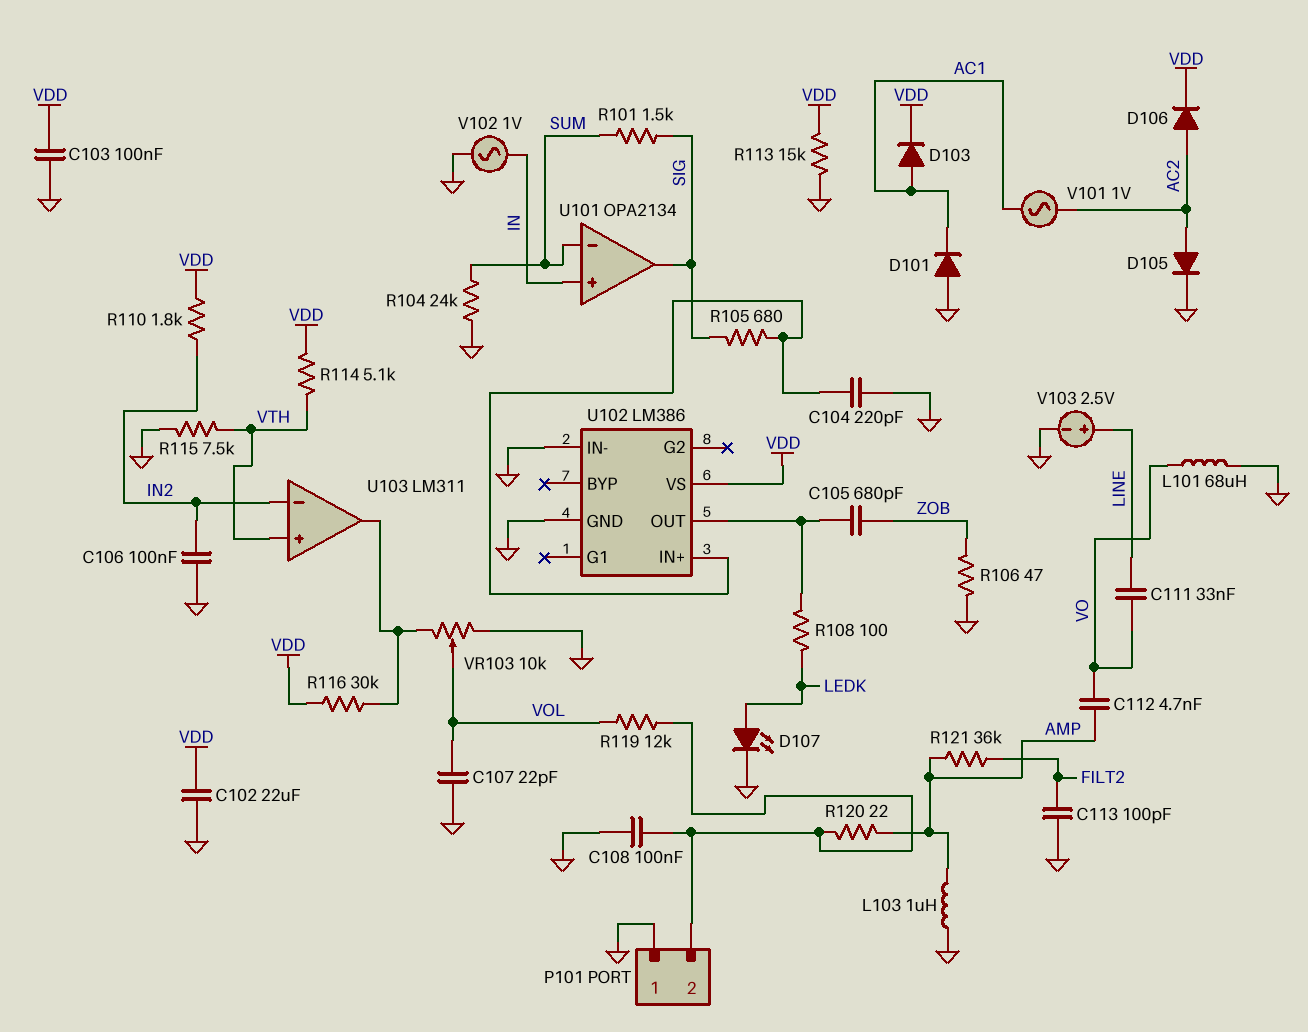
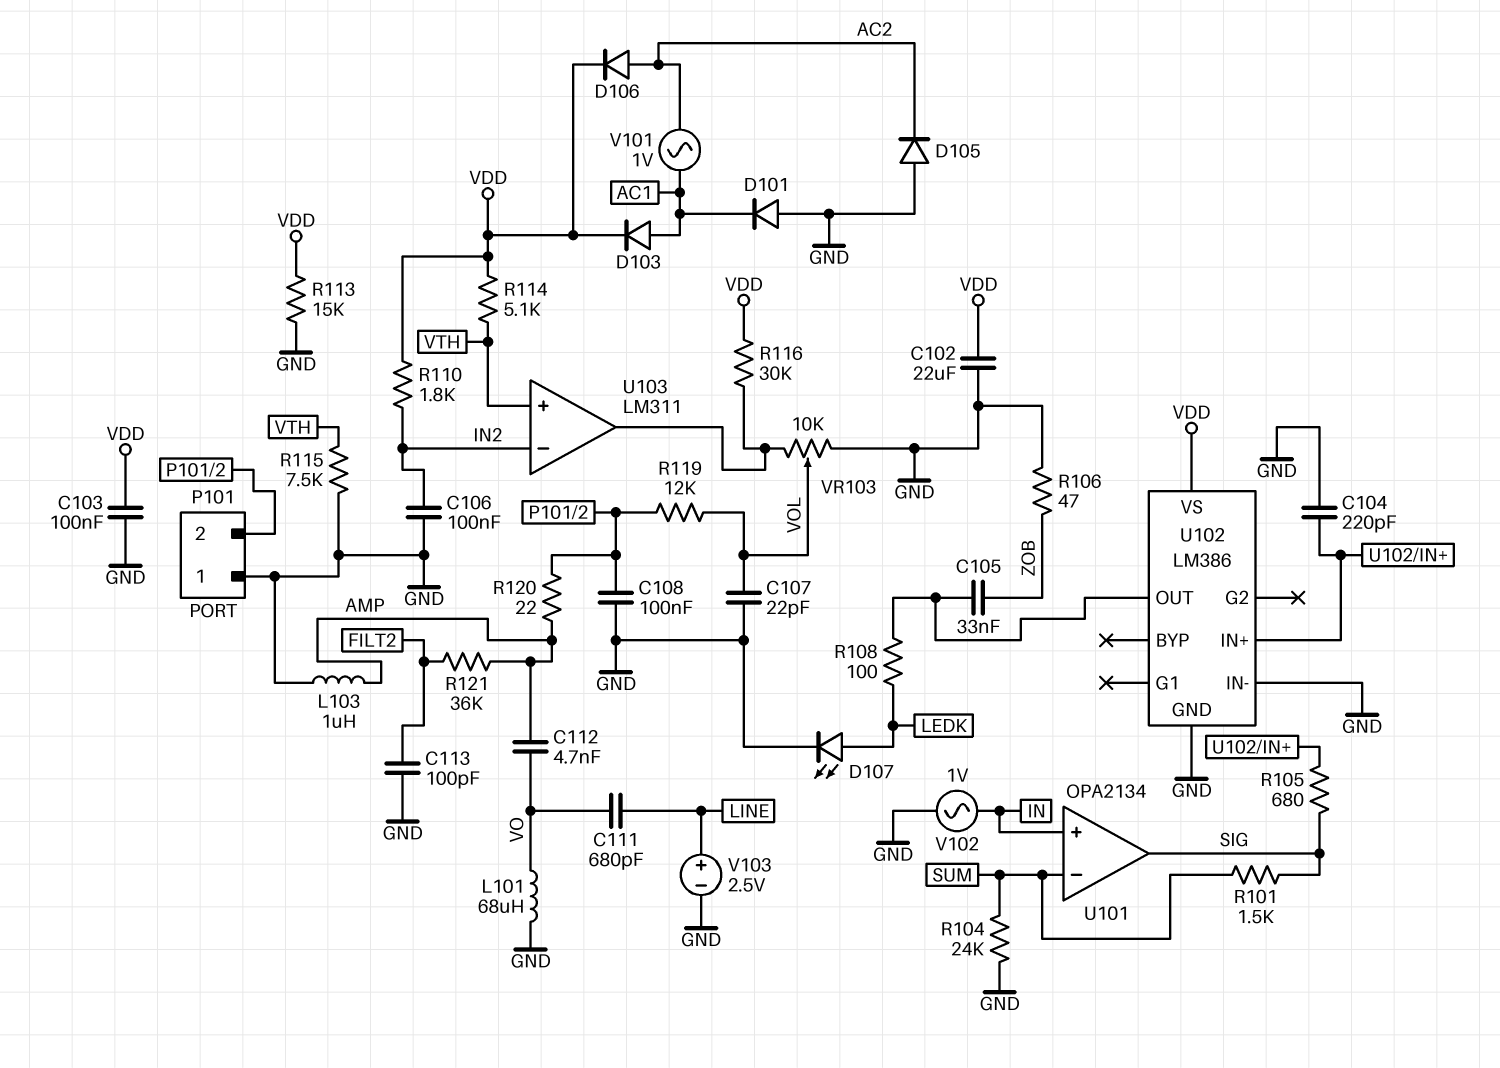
C105: 680pF (U102/OUT, ZOB) -> 33nF (U102/OUT, ZOB)
C111: 33nF (LINE, VO) -> 680pF (LINE, VO)
D105: diode (A AC2, K GND) -> diode (A GND, K AC2)

